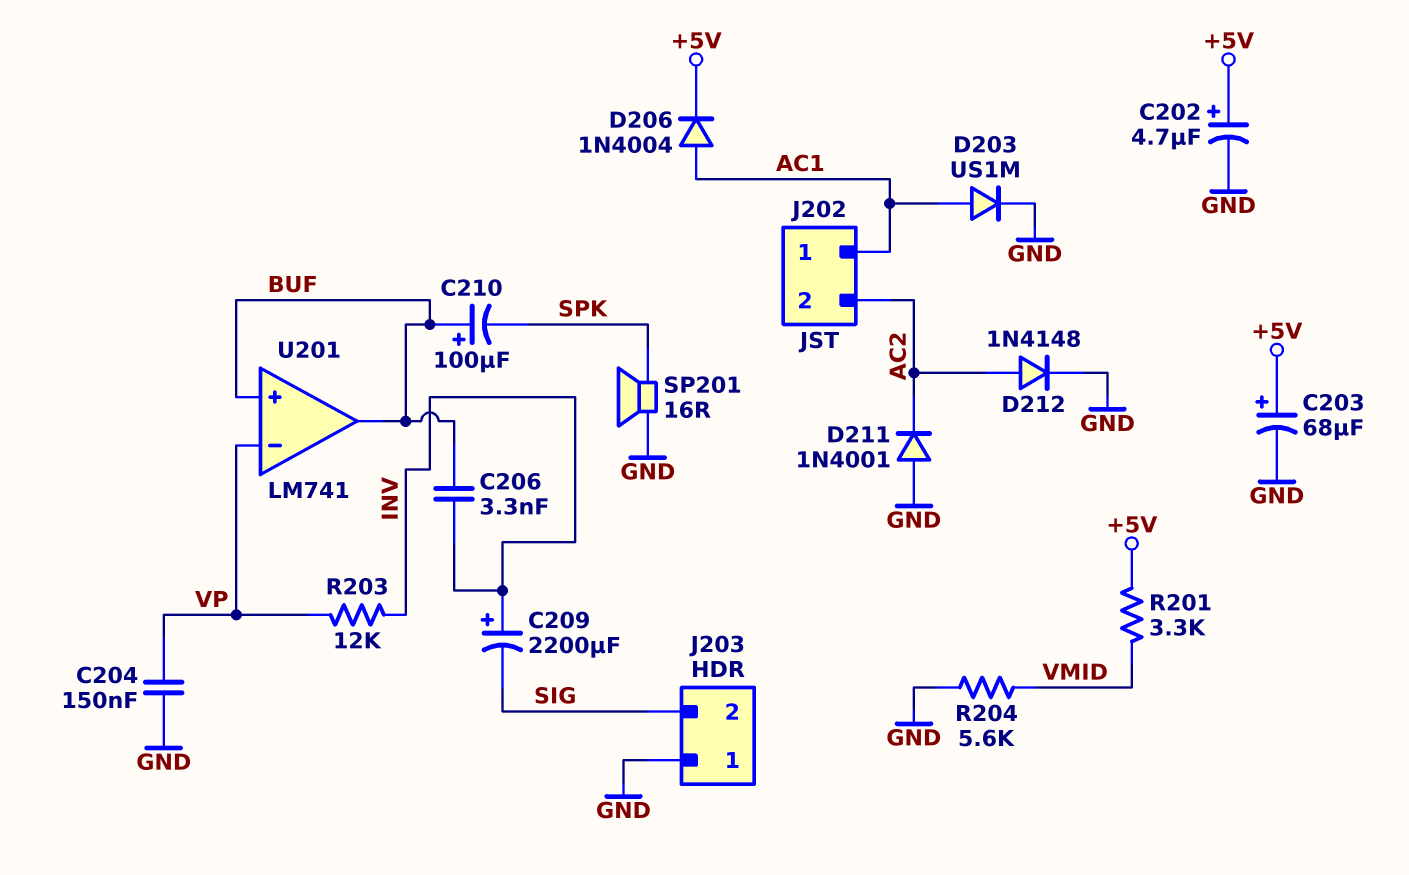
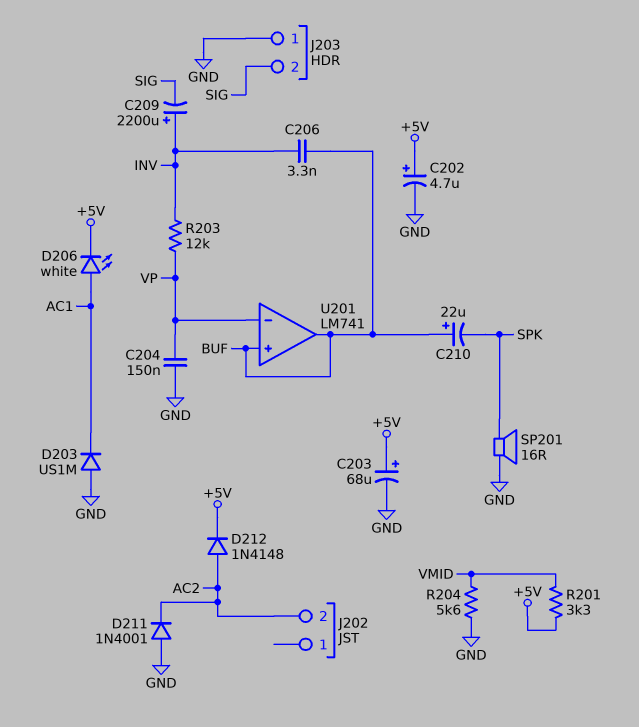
C210: 100uF (plus BUF, minus SPK) -> 22uF (plus BUF, minus SPK)
D203: diode US1M (A AC1, K GND) -> diode US1M (A GND, K AC1)
D206: diode 1N4004 (A AC1, K +5V) -> LED white (A AC1, K +5V)
D212: diode 1N4148 (A AC2, K GND) -> diode 1N4148 (A AC2, K +5V)
J202 pin 1: AC1 -> none

